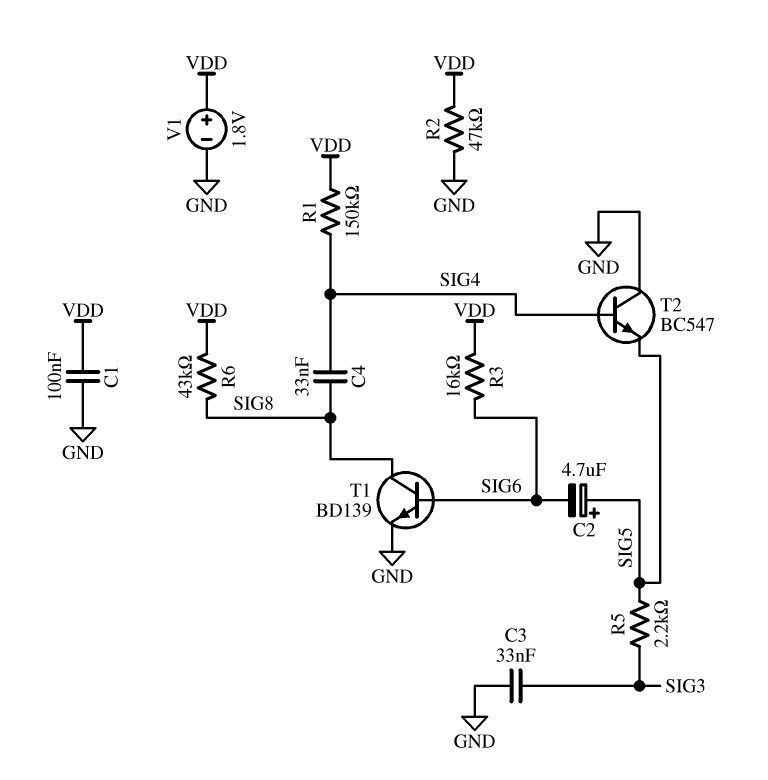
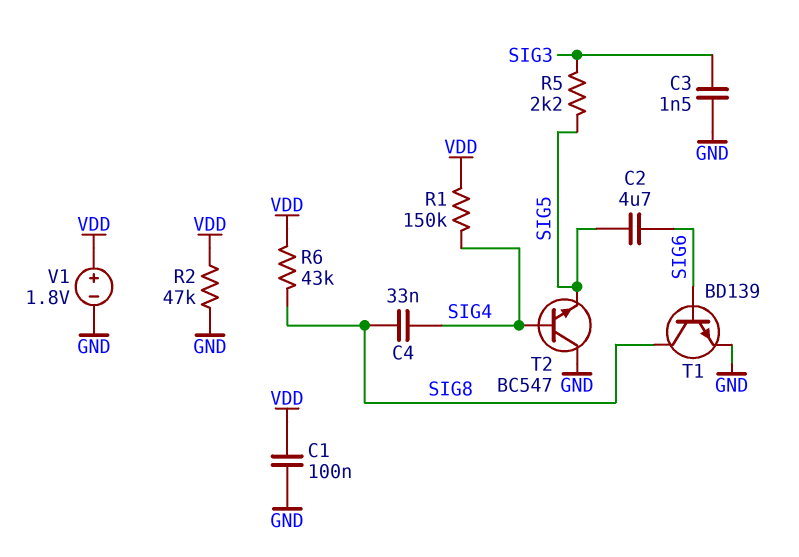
C2: 4.7uF (plus SIG5, minus SIG6) -> 4.7uF (SIG5, SIG6)
C3: 33nF (GND, SIG3) -> 1.5nF (GND, SIG3)
R3: 16k (SIG6, VDD) -> none

